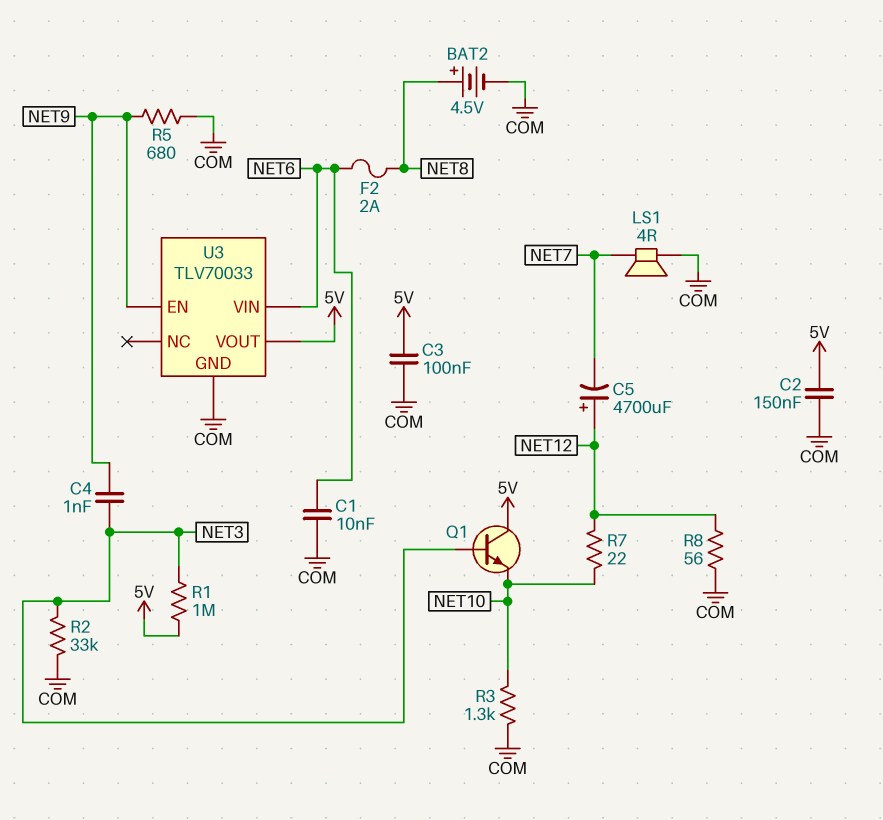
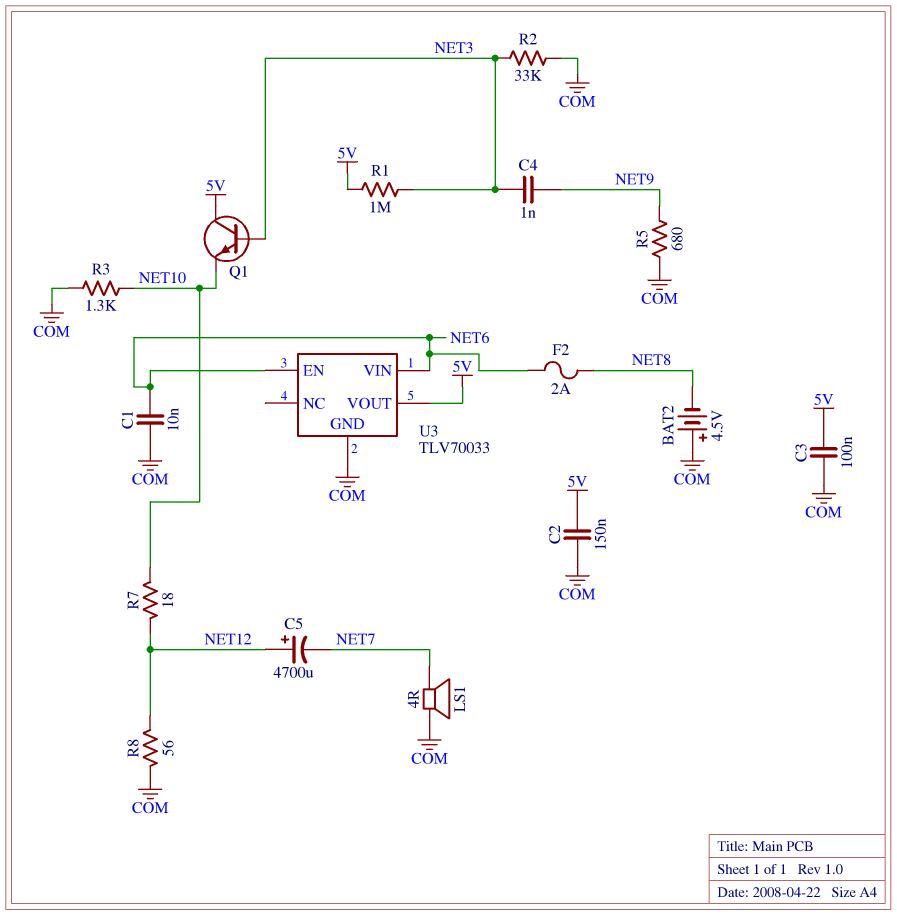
BAT2: 4.5V (plus NET8, minus COM) -> 4.5V (plus COM, minus NET8)
R7: 22 (NET10, NET12) -> 18 (NET10, NET12)
U3 pin EN: NET9 -> NET6

